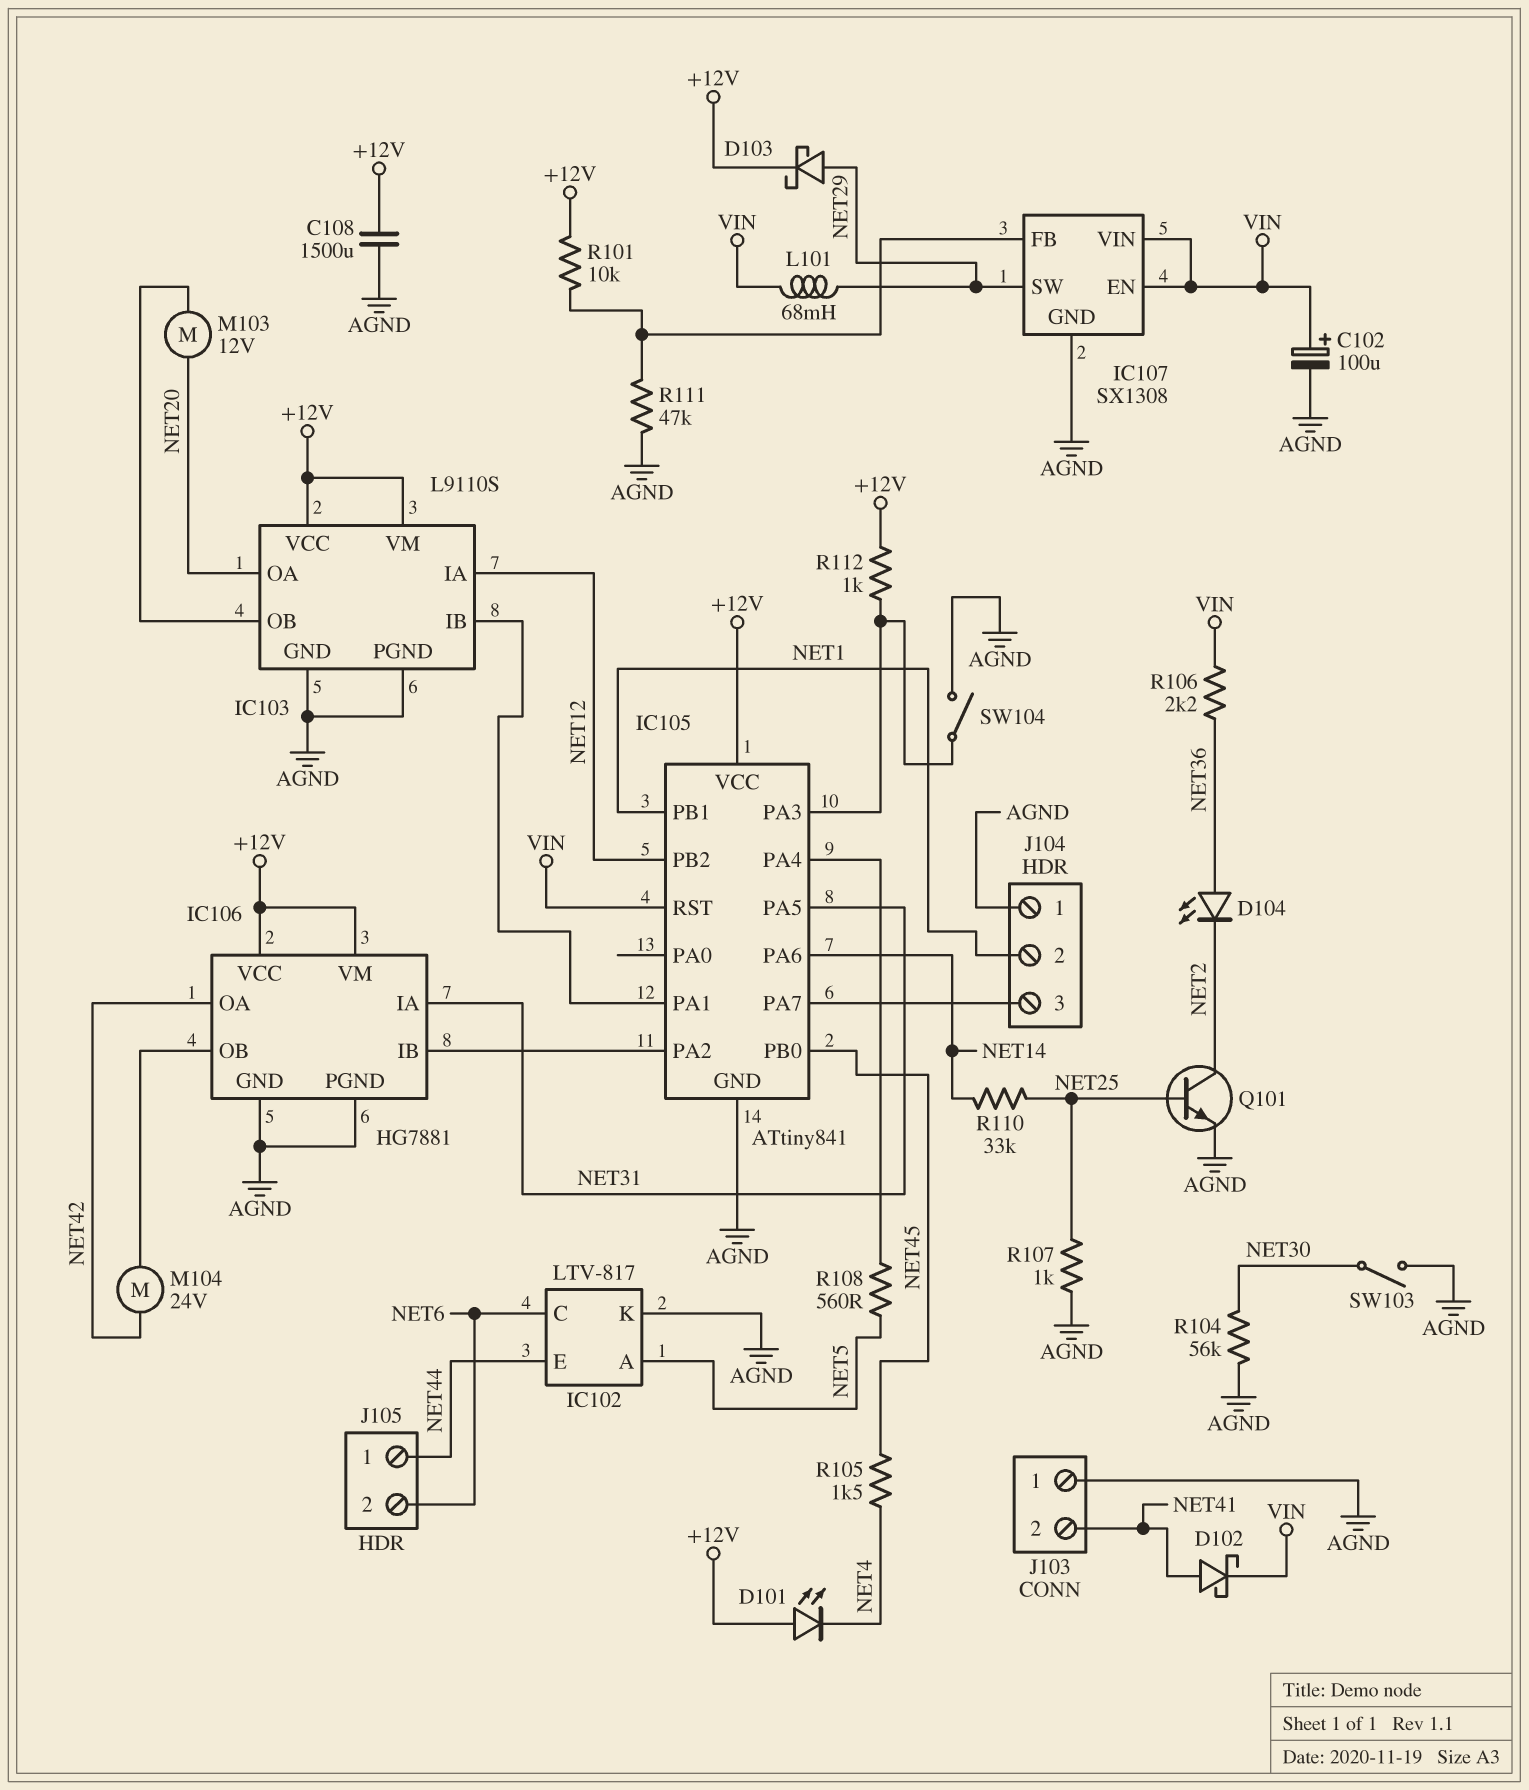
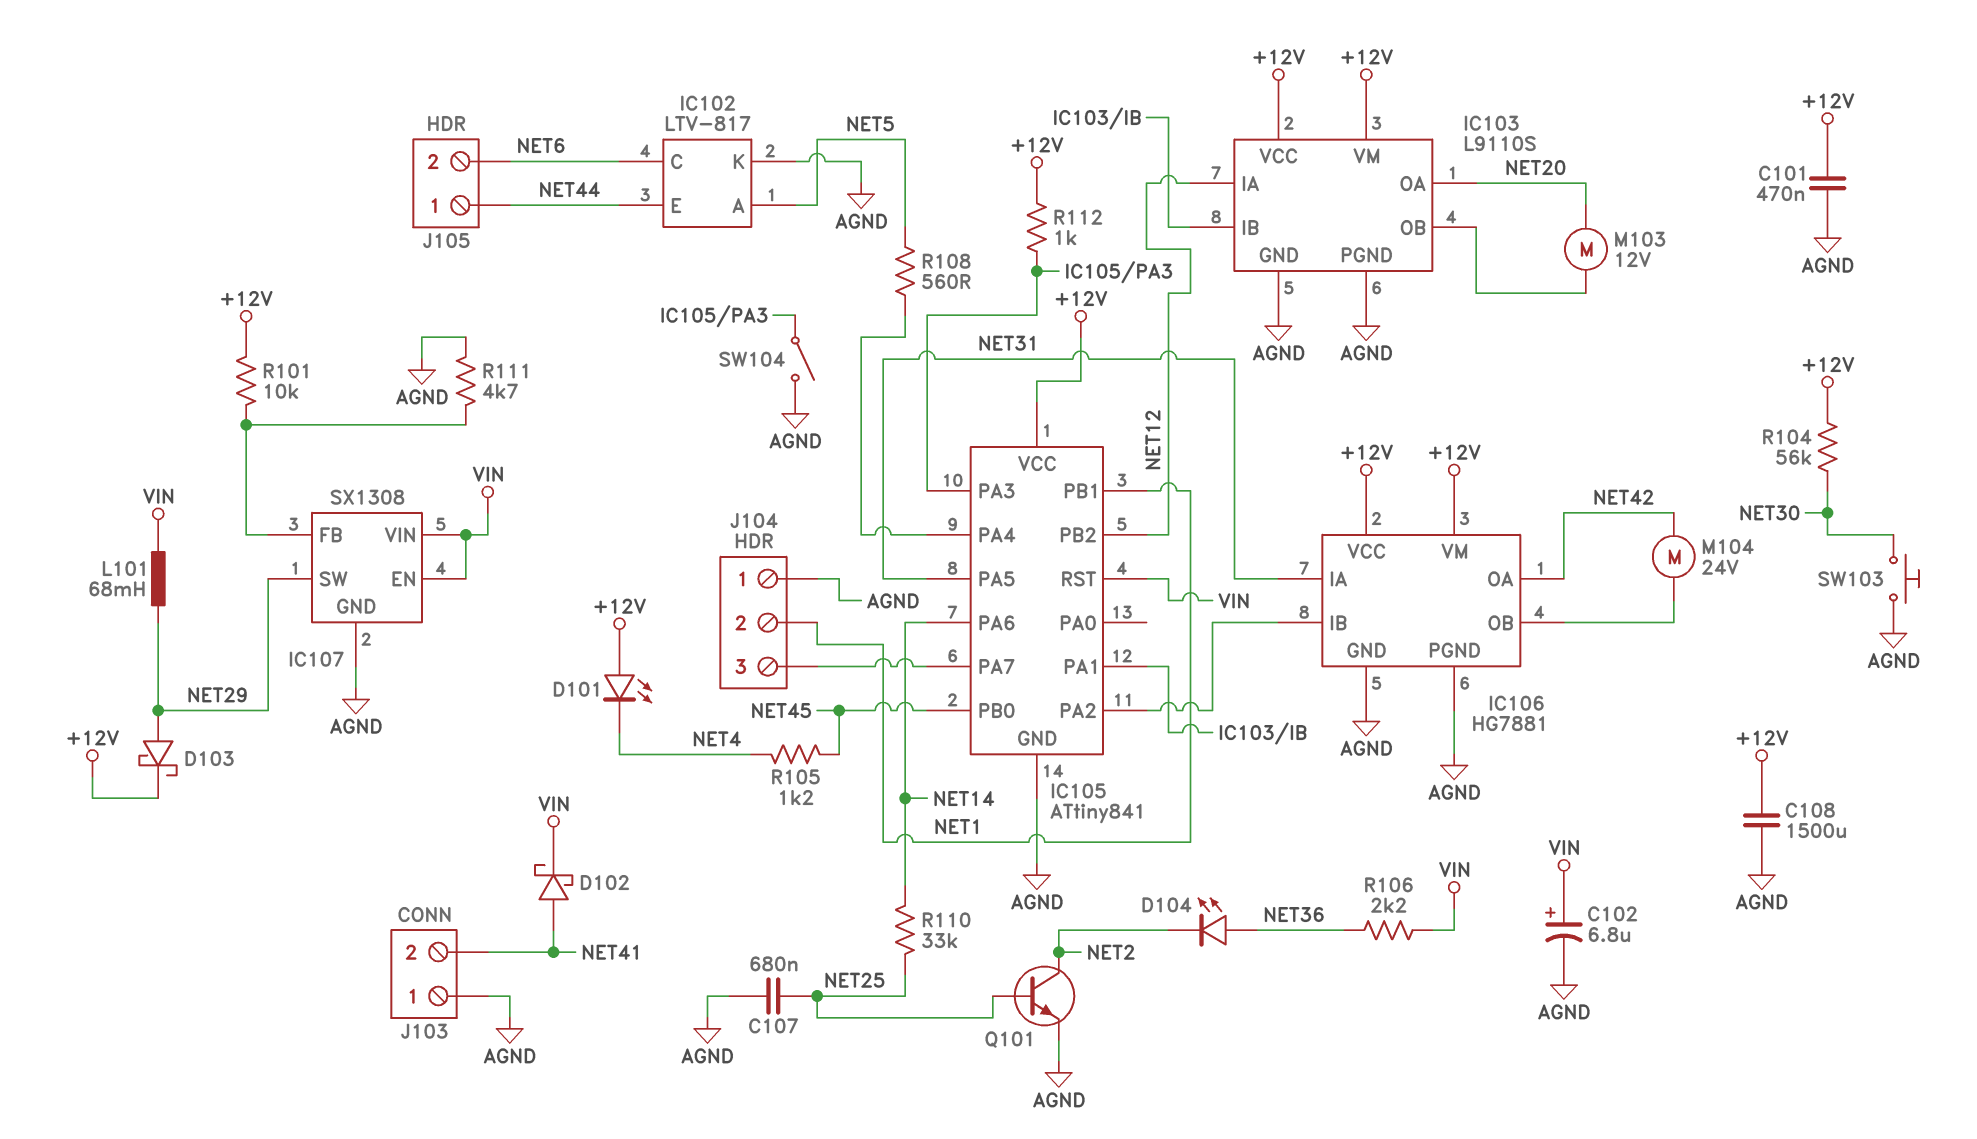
C101: none -> 470nF (+12V, AGND)
C102: 100uF (plus VIN, minus AGND) -> 6.8uF (plus VIN, minus AGND)
C107: none -> 680nF (AGND, NET25)
R104: 56k (AGND, NET30) -> 56k (+12V, NET30)
R105: 1.5k (NET4, NET45) -> 1.2k (NET4, NET45)
R107: 1k (AGND, NET25) -> none
R111: 47k (AGND, IC107/FB) -> 4.7k (AGND, IC107/FB)
SW103: switch (AGND, NET30) -> button (AGND, NET30)

